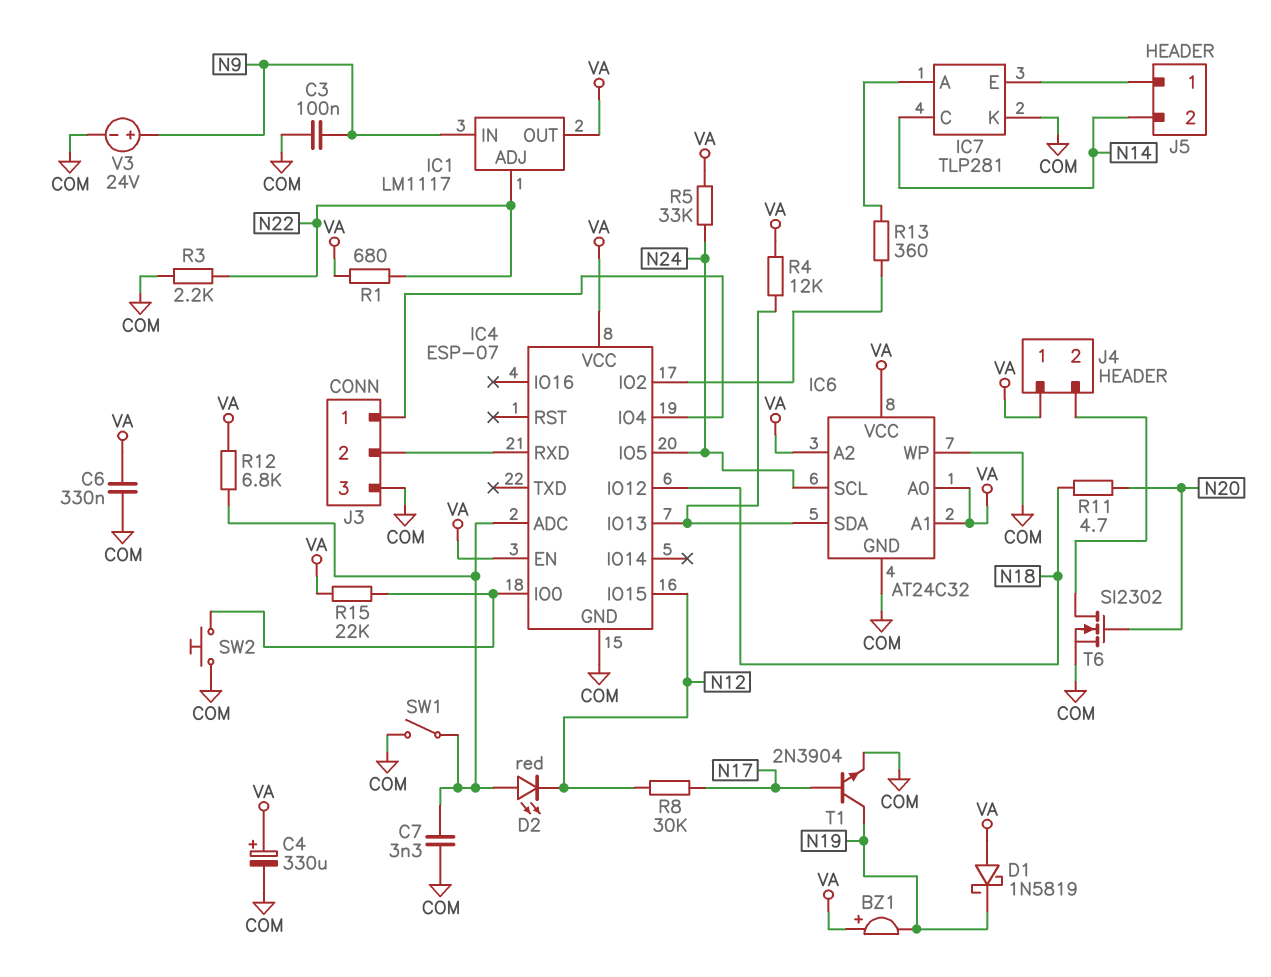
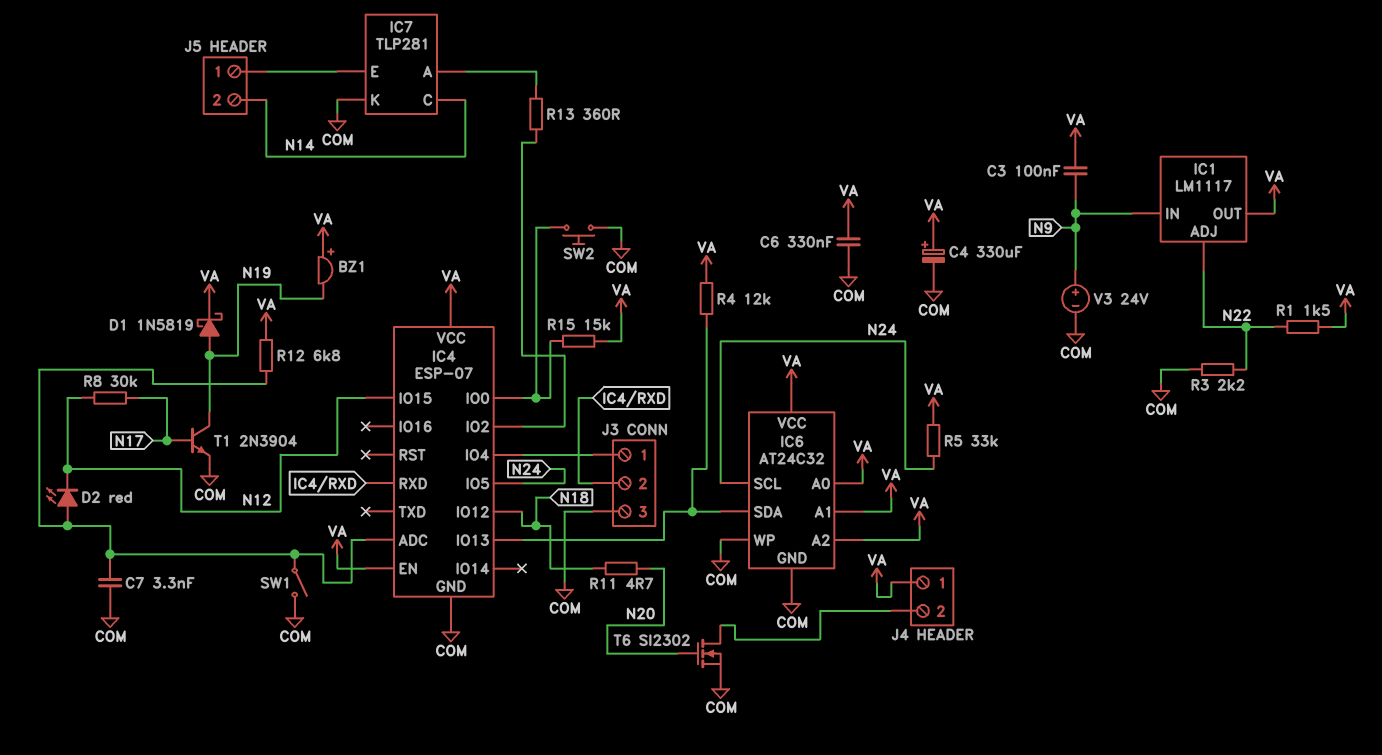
C3: 100nF (COM, N9) -> 100nF (N9, VA)
D1: schottky 1N5819 (A VA, K N19) -> schottky 1N5819 (A N19, K VA)
R1: 680 (N22, VA) -> 1.5k (N22, VA)
R15: 22k (IC4/IO0, VA) -> 15k (IC4/IO0, VA)

